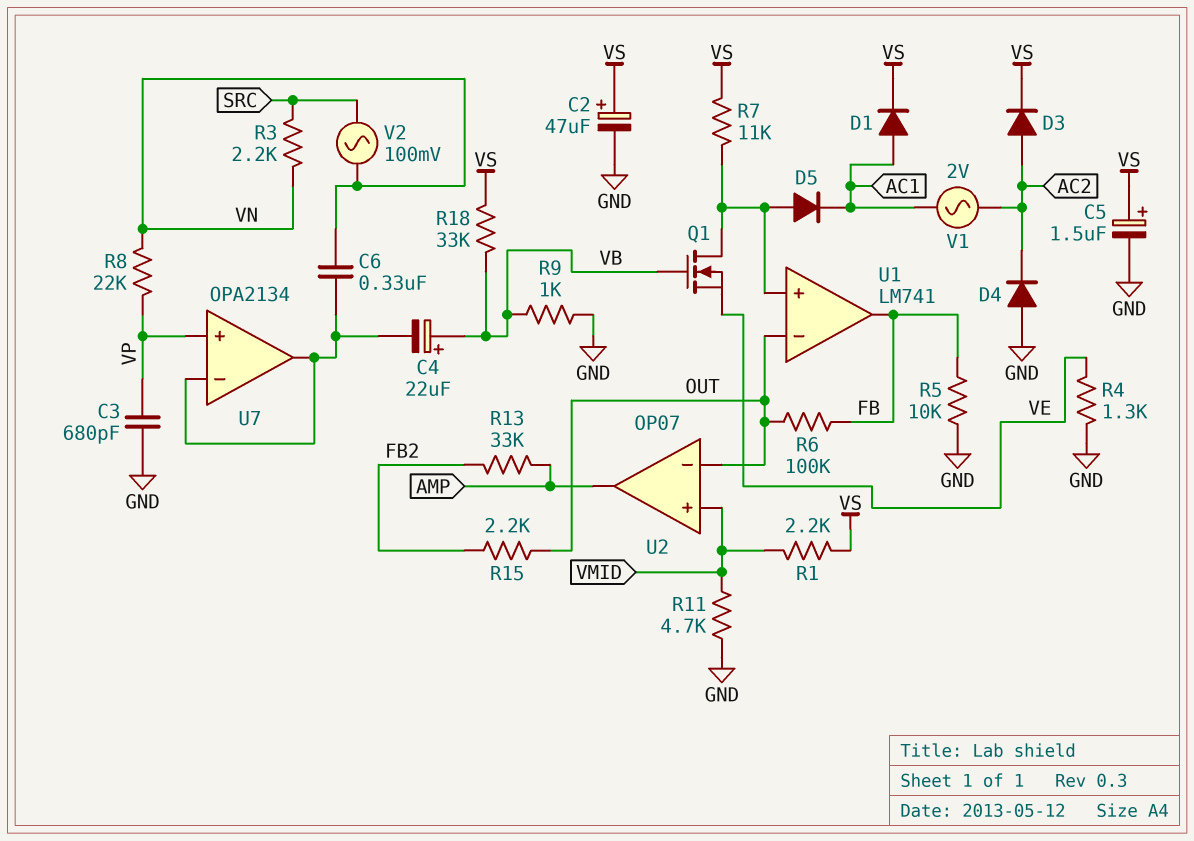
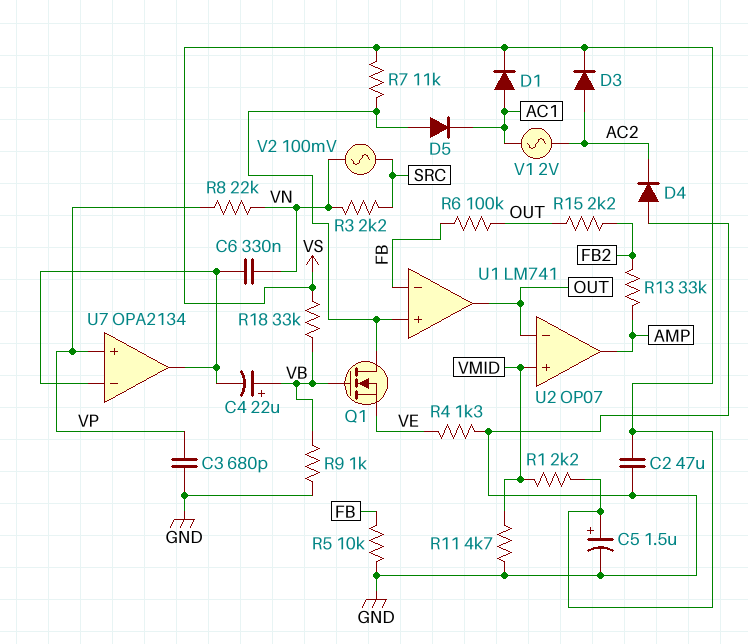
C2: 47uF (plus VS, minus GND) -> 47uF (GND, VS)
U1 pin in-: OUT -> FB
U1 pin out: FB -> OUT

